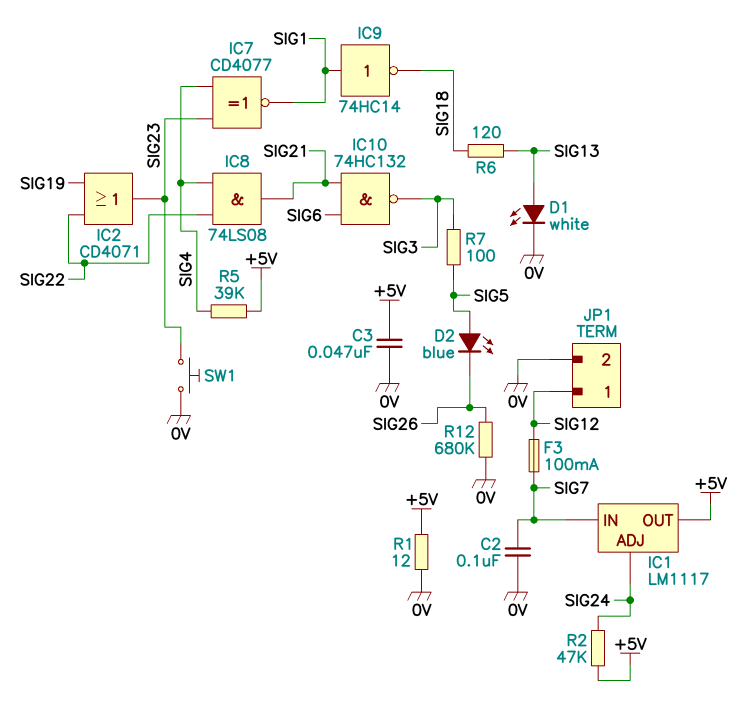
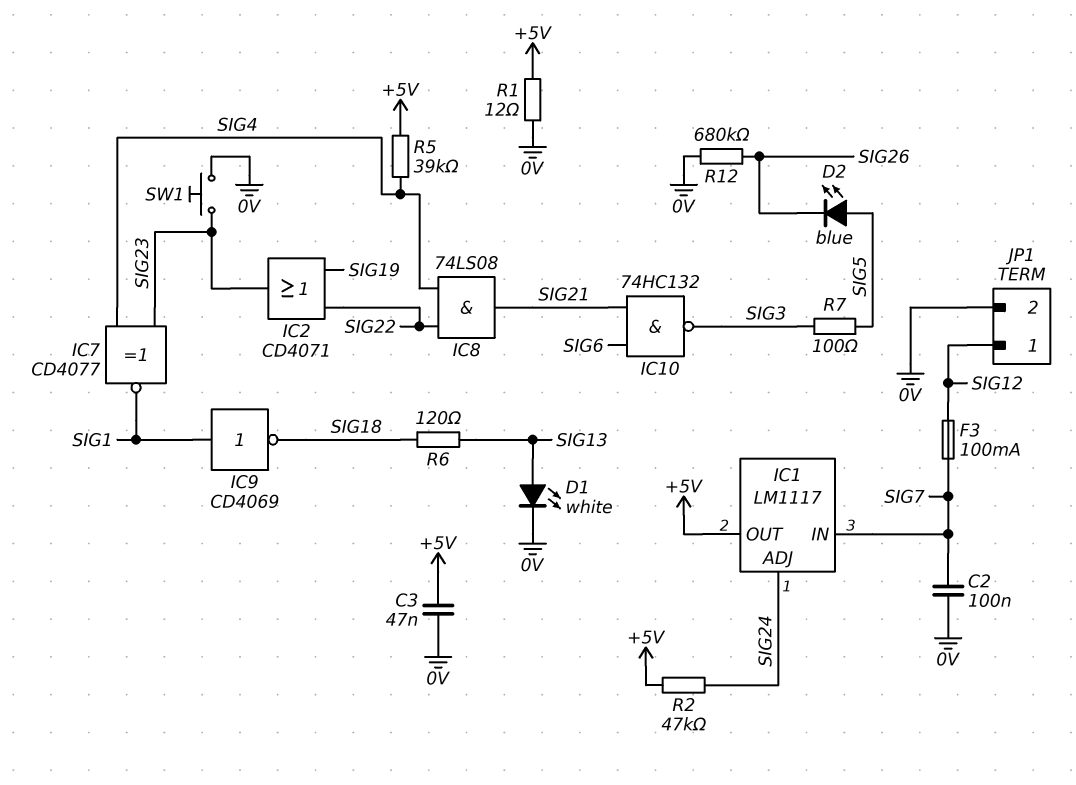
IC9: NOT 74HC14 (in SIG1, out SIG18) -> NOT CD4069 (in SIG1, out SIG18)

